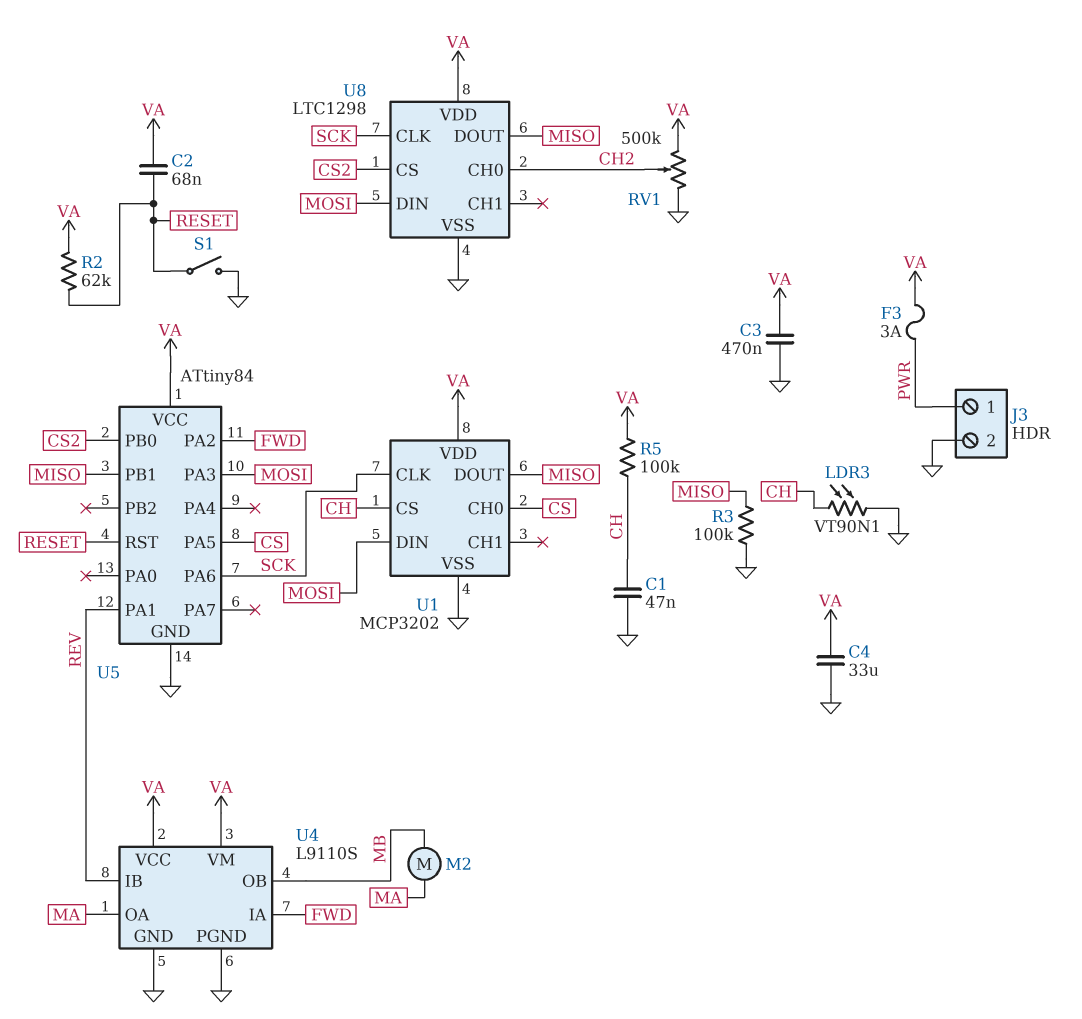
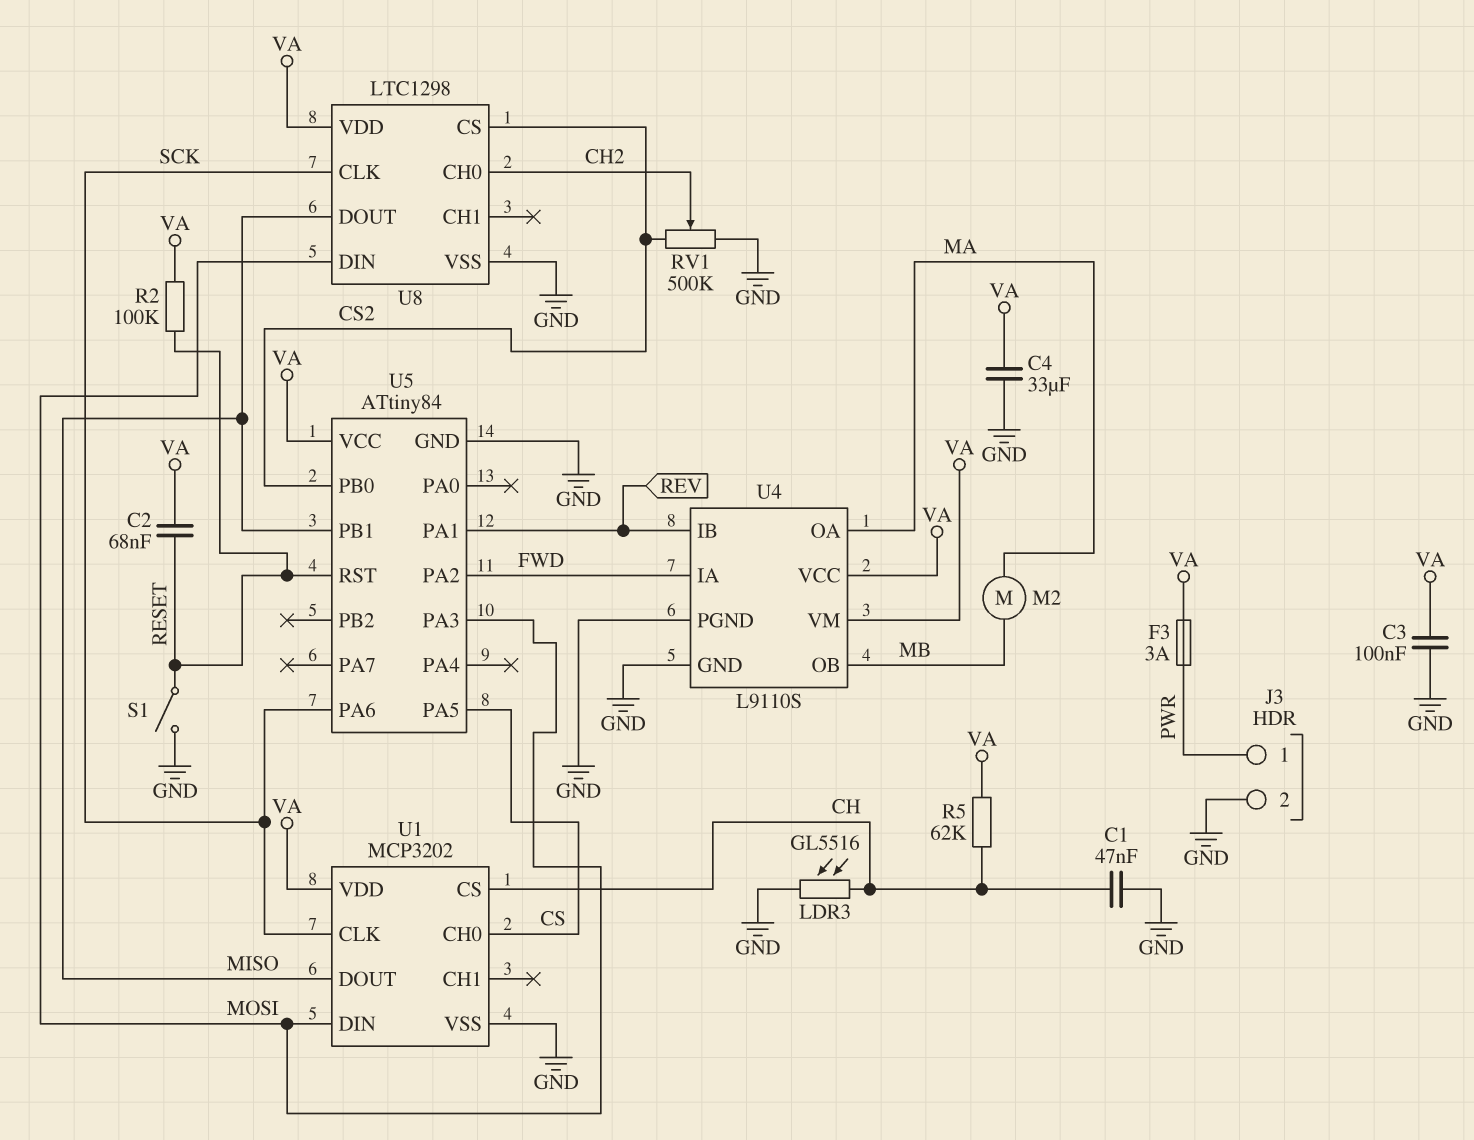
C3: 470nF (GND, VA) -> 100nF (GND, VA)
LDR3: VT90N1 (CH, GND) -> GL5516 (CH, GND)
R2: 62k (RESET, VA) -> 100k (RESET, VA)
R3: 100k (GND, MISO) -> none
R5: 100k (CH, VA) -> 62k (CH, VA)
RV1: 500k (GND, VA, wiper CH2) -> 500k (CS2, GND, wiper CH2)

